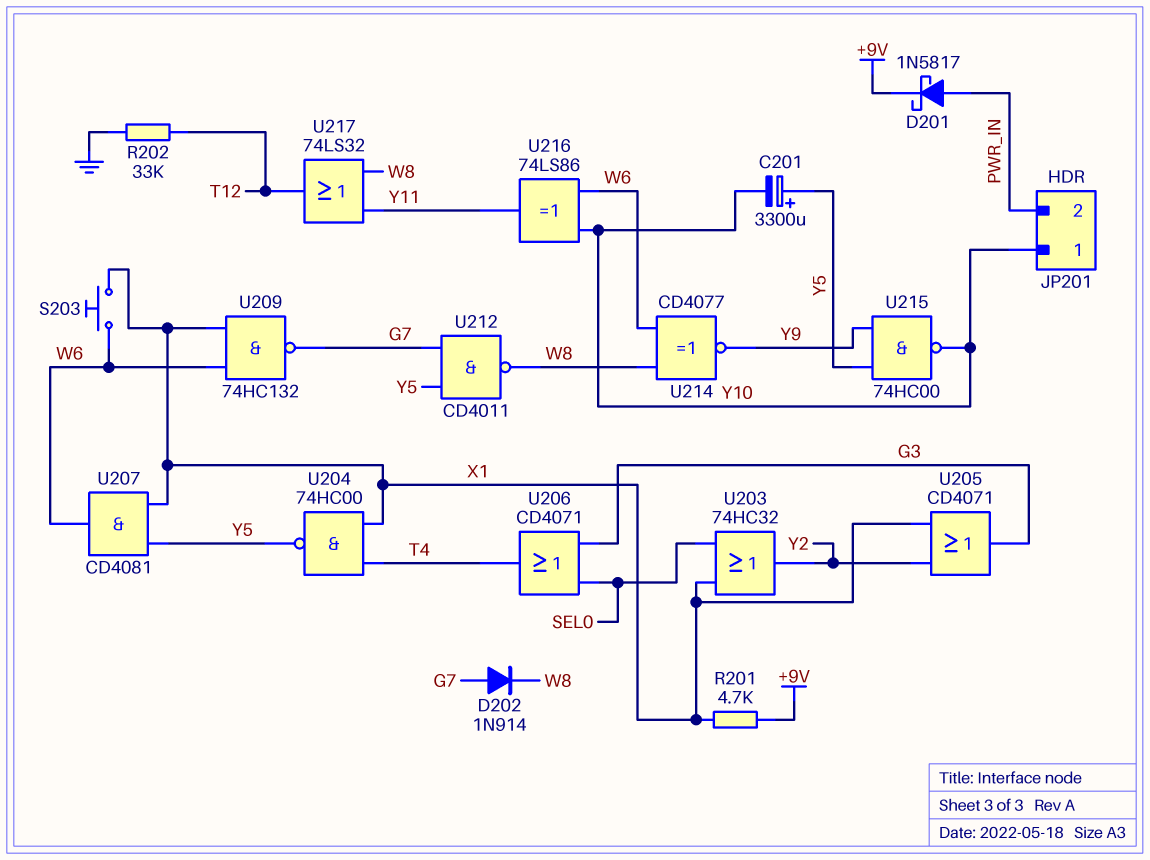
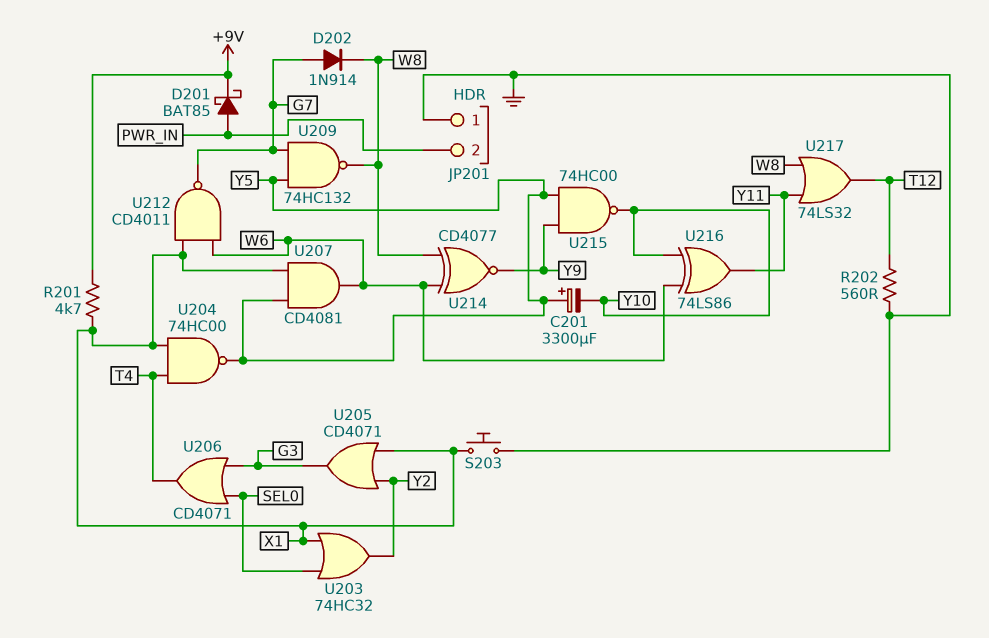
D201: schottky 1N5817 (A PWR_IN, K +9V) -> schottky BAT85 (A PWR_IN, K +9V)
JP201 pin 1: Y10 -> GND
R202: 33k (GND, T12) -> 560 (GND, T12)
S203: button (W6, X1) -> button (GND, X1)
U209: NAND 74HC132 (in W6, in X1, out G7) -> NAND 74HC132 (in G7, in Y5, out W8)
U212: NAND CD4011 (in G7, in Y5, out W8) -> NAND CD4011 (in W6, in X1, out G7)

